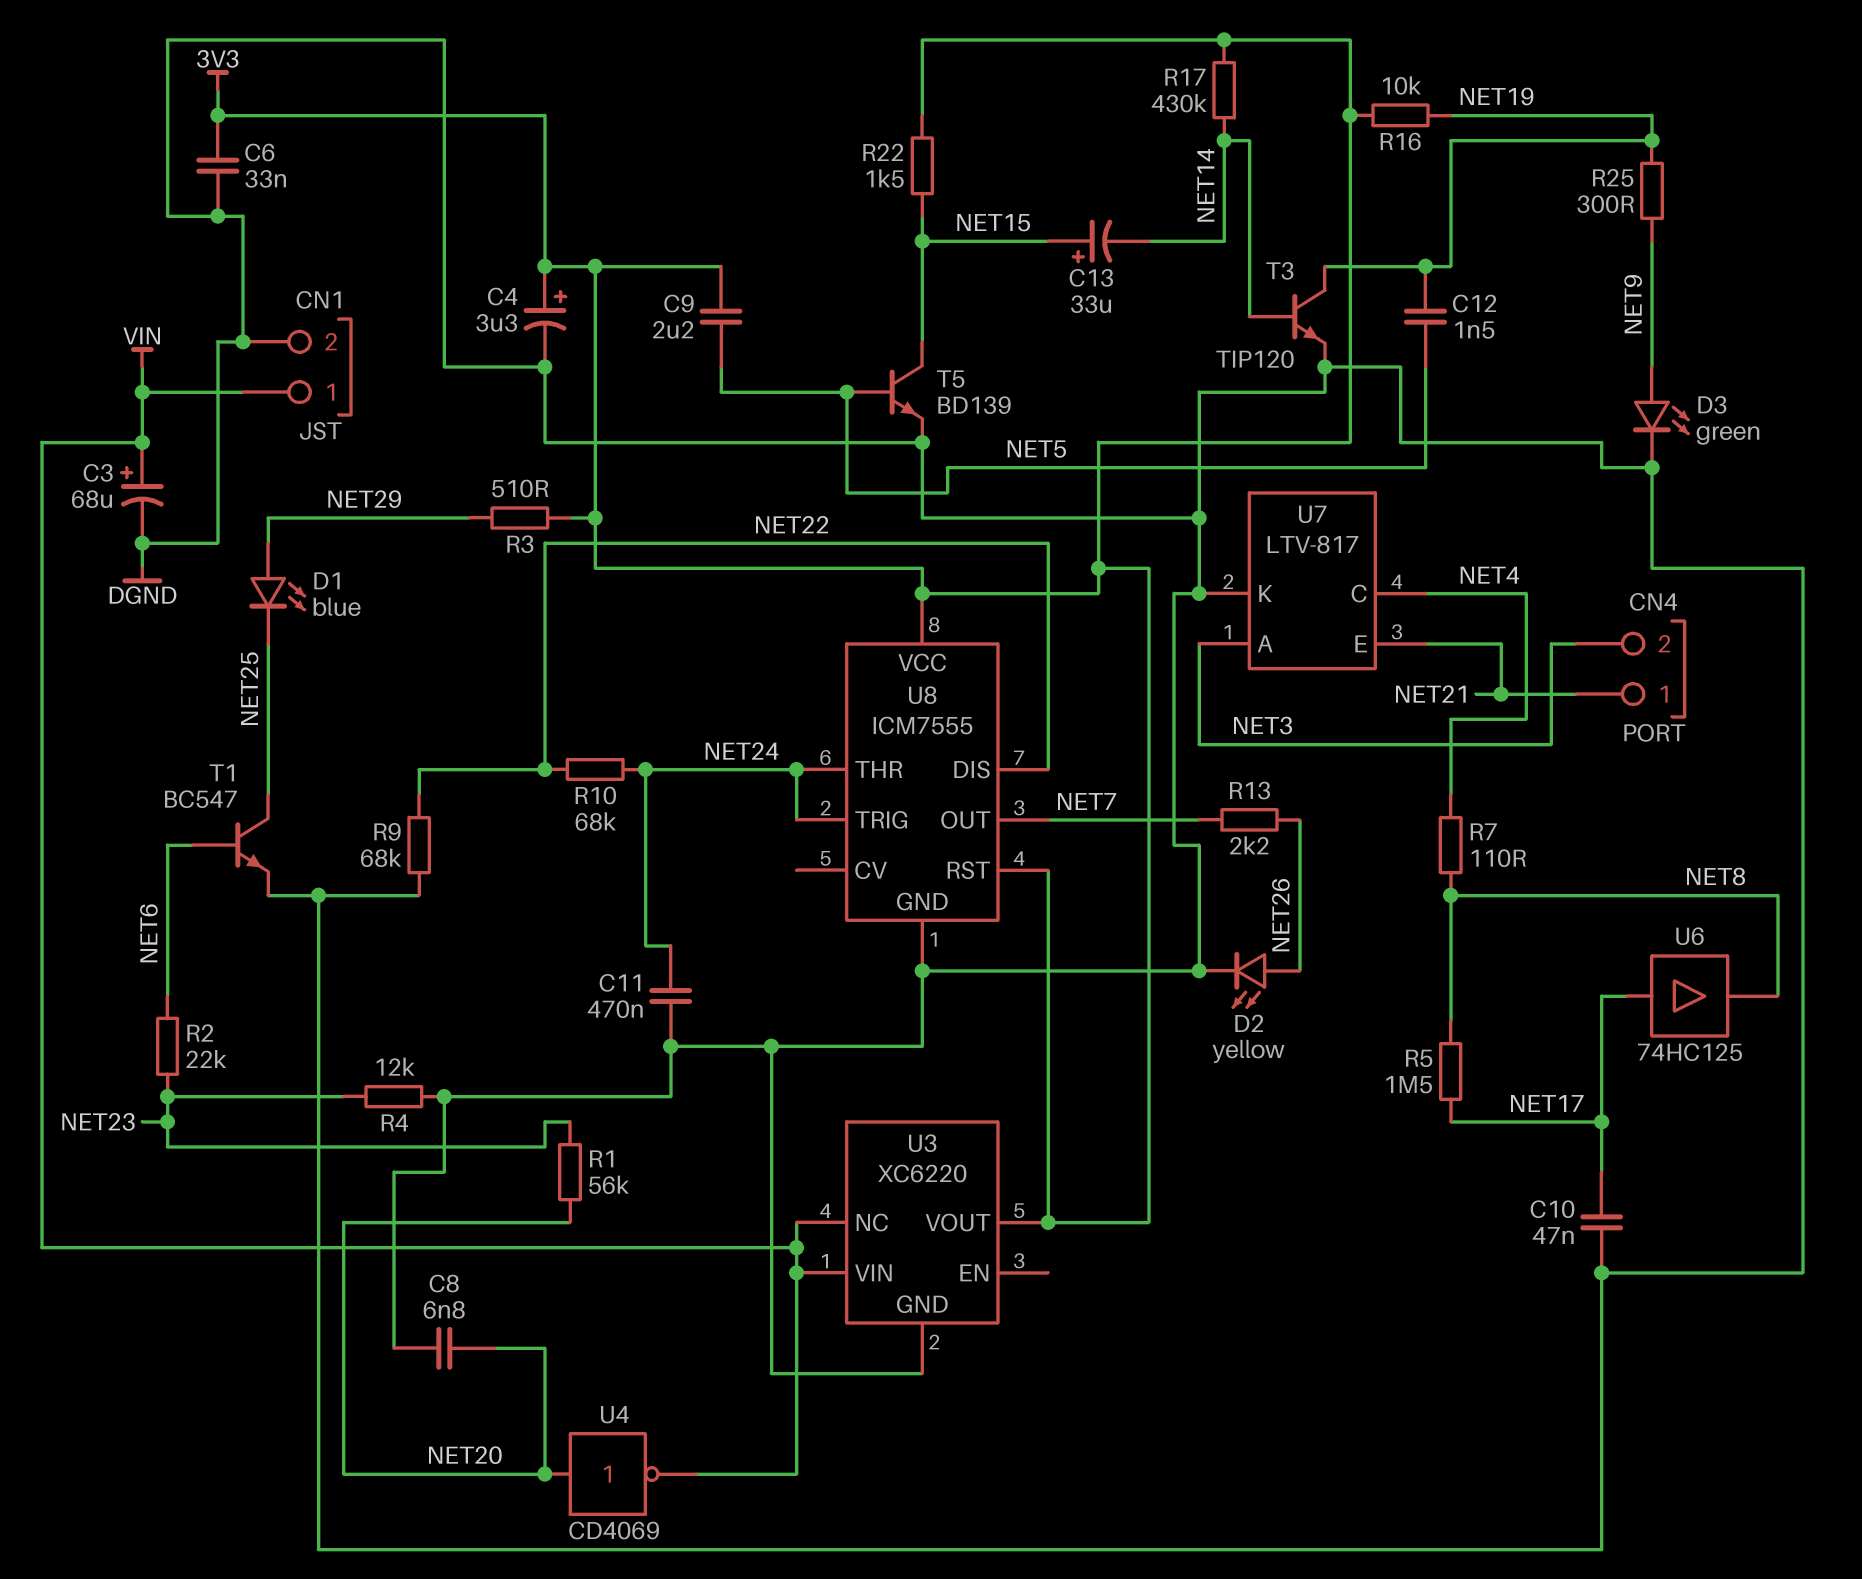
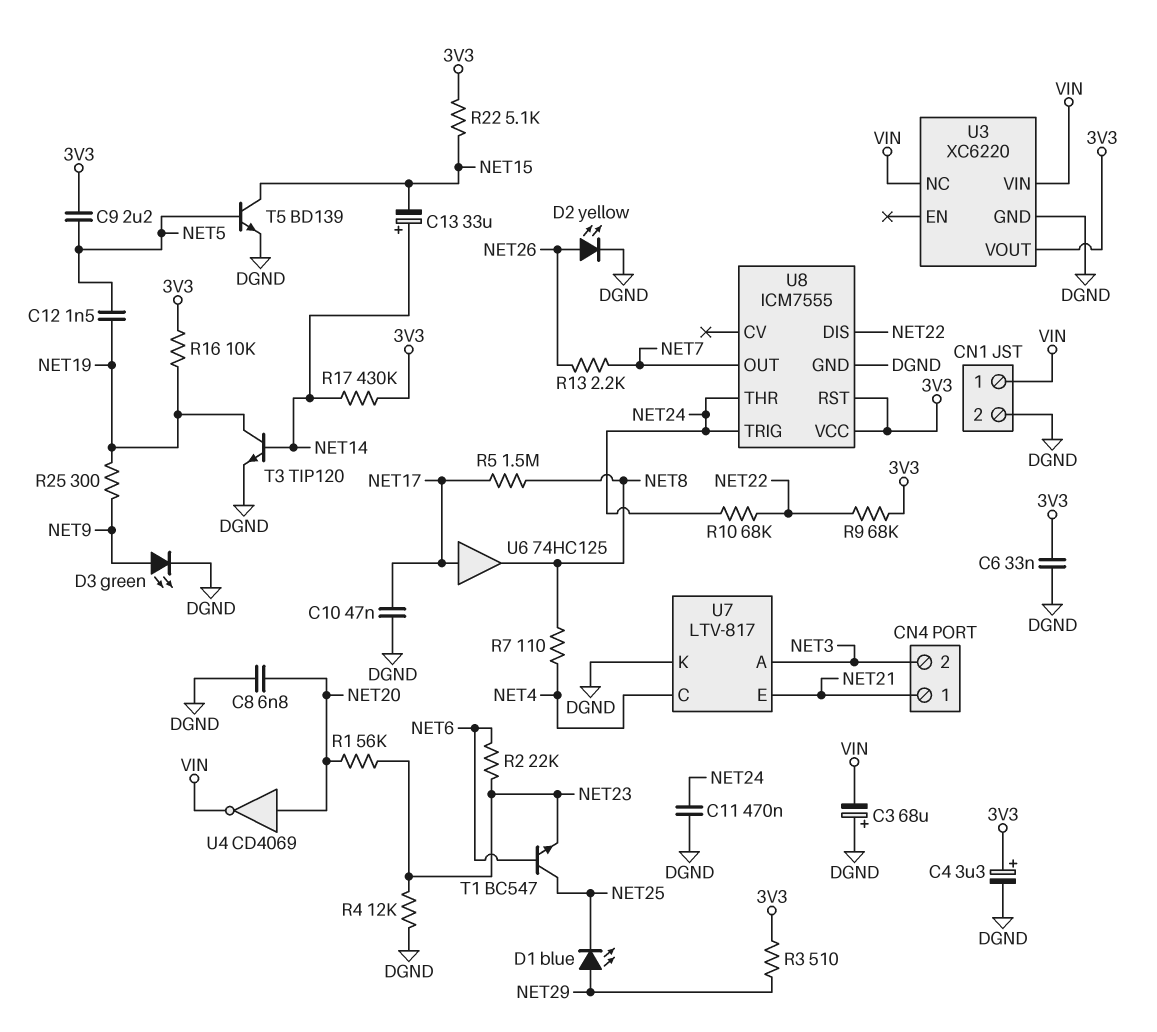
C3: 68uF (plus VIN, minus DGND) -> 68uF (plus DGND, minus VIN)
C13: 33uF (plus NET15, minus NET14) -> 33uF (plus NET14, minus NET15)
R9: 68k (DGND, NET22) -> 68k (3V3, NET22)
R22: 1.5k (3V3, NET15) -> 5.1k (3V3, NET15)
T1: NPN BC547 (B NET6, C NET25, E DGND) -> NPN BC547 (B NET6, C NET25, E NET23)

